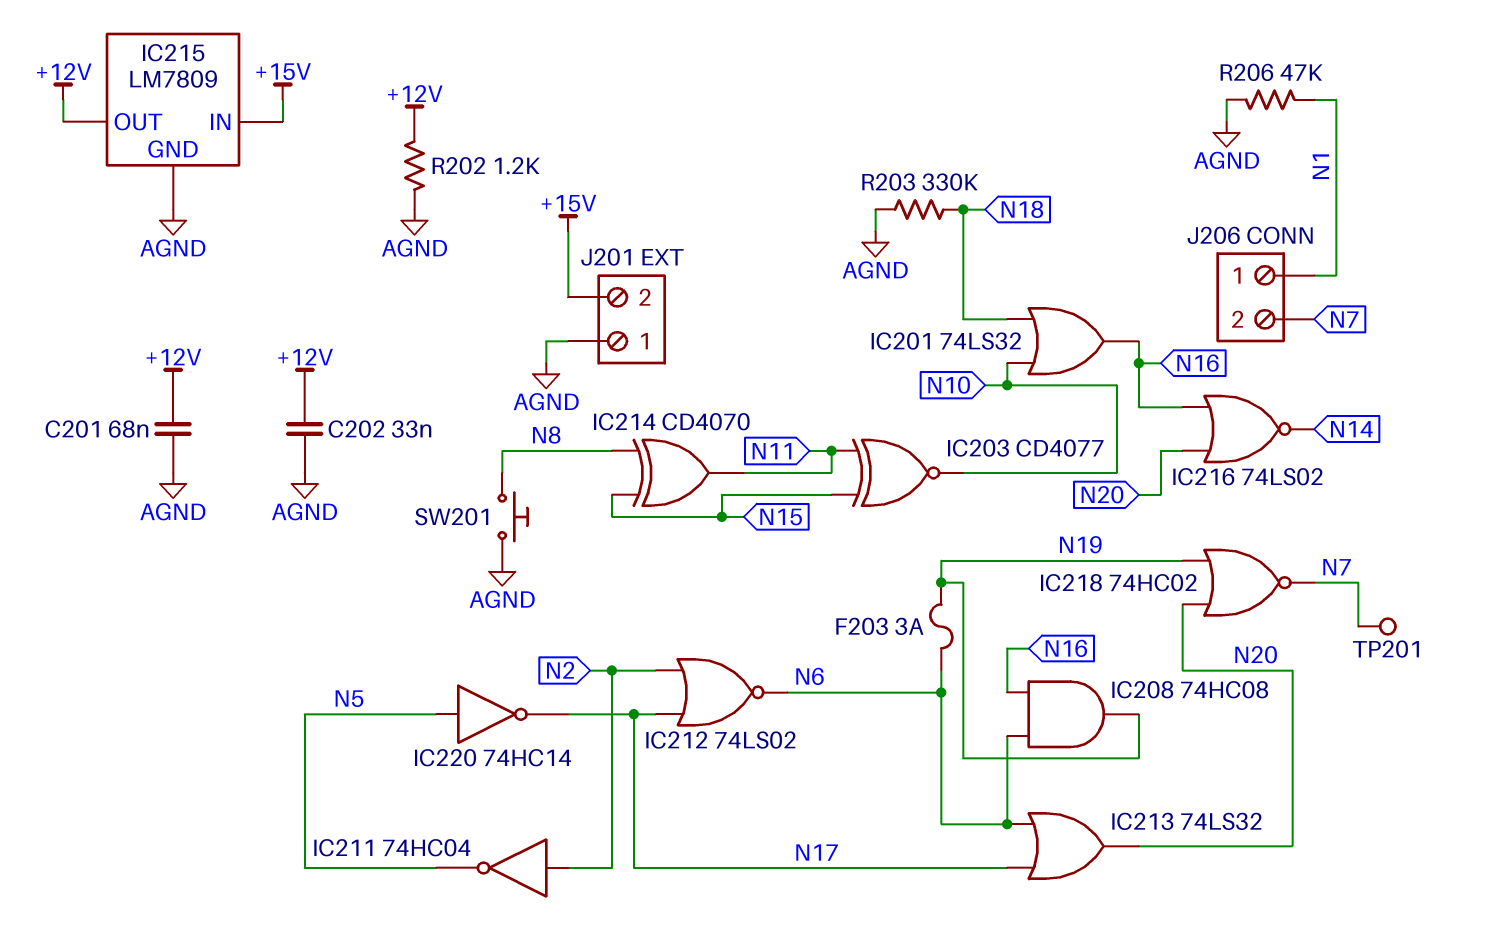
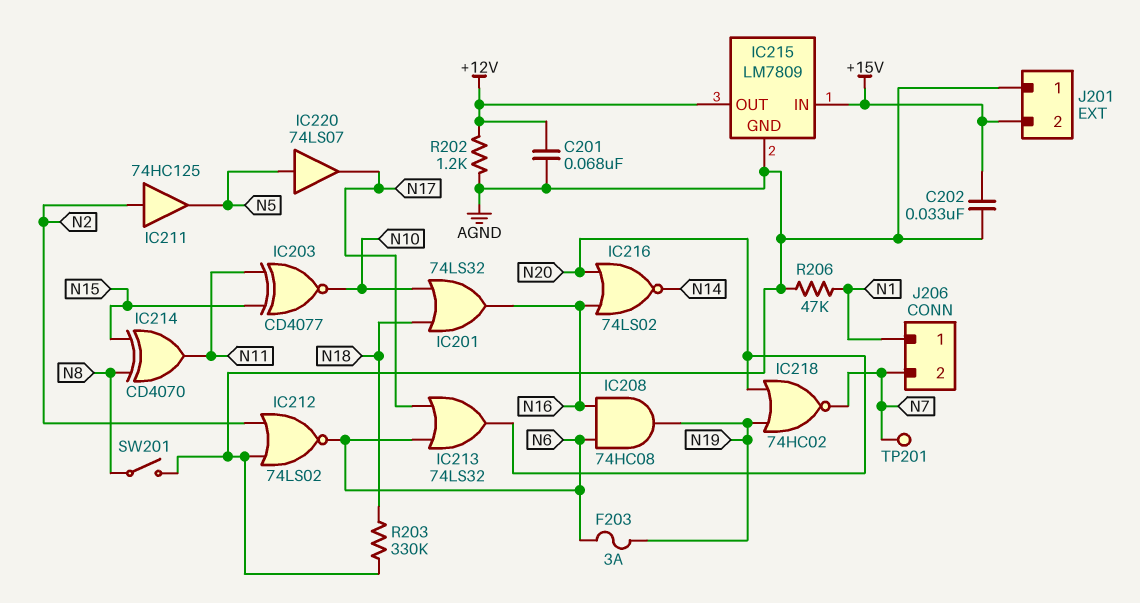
C202: 33nF (+12V, AGND) -> 33nF (+15V, AGND)
IC211: NOT 74HC04 (in N2, out N5) -> buffer 74HC125 (in N2, out N5)
IC212: NOR 74LS02 (in N2, in N17, out N6) -> NOR 74LS02 (in AGND, in N2, out N6)
IC220: NOT 74HC14 (in N5, out N17) -> buffer 74LS07 (in N5, out N17)
SW201: button (AGND, N8) -> switch (AGND, N8)

